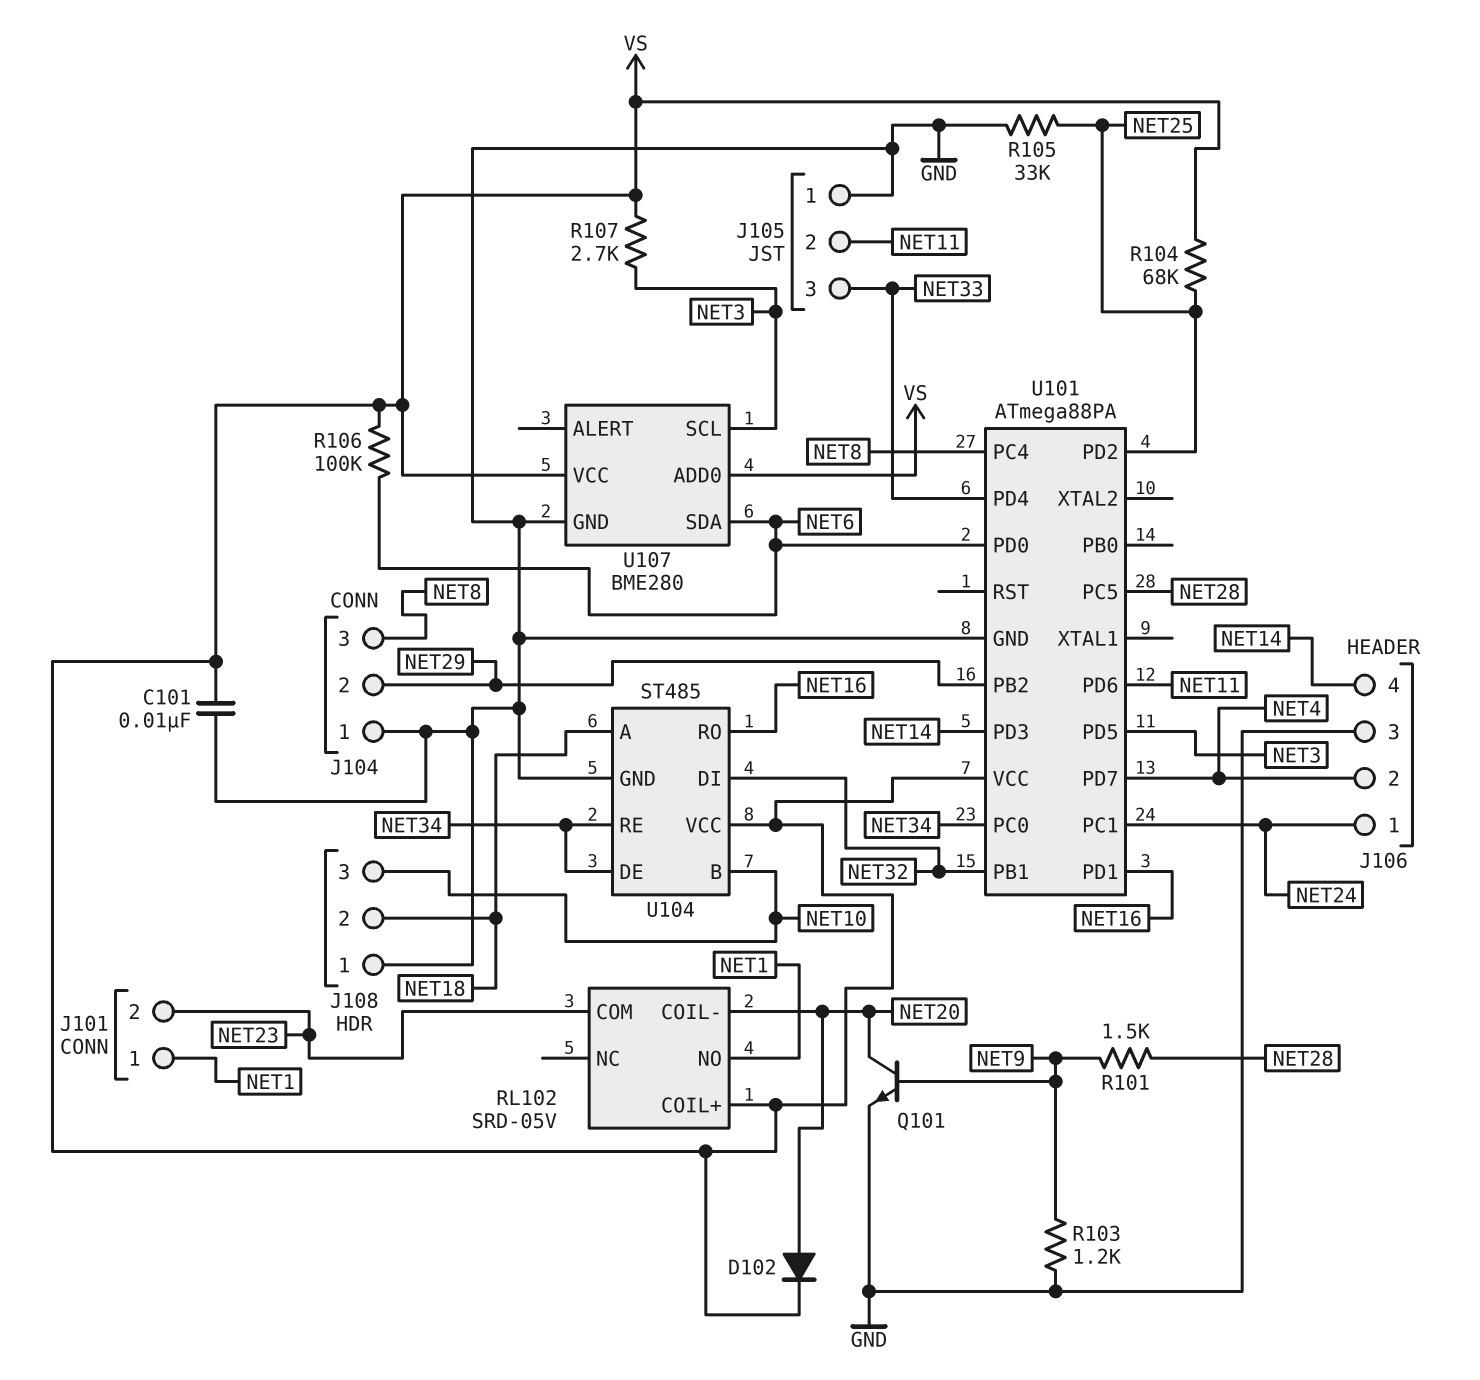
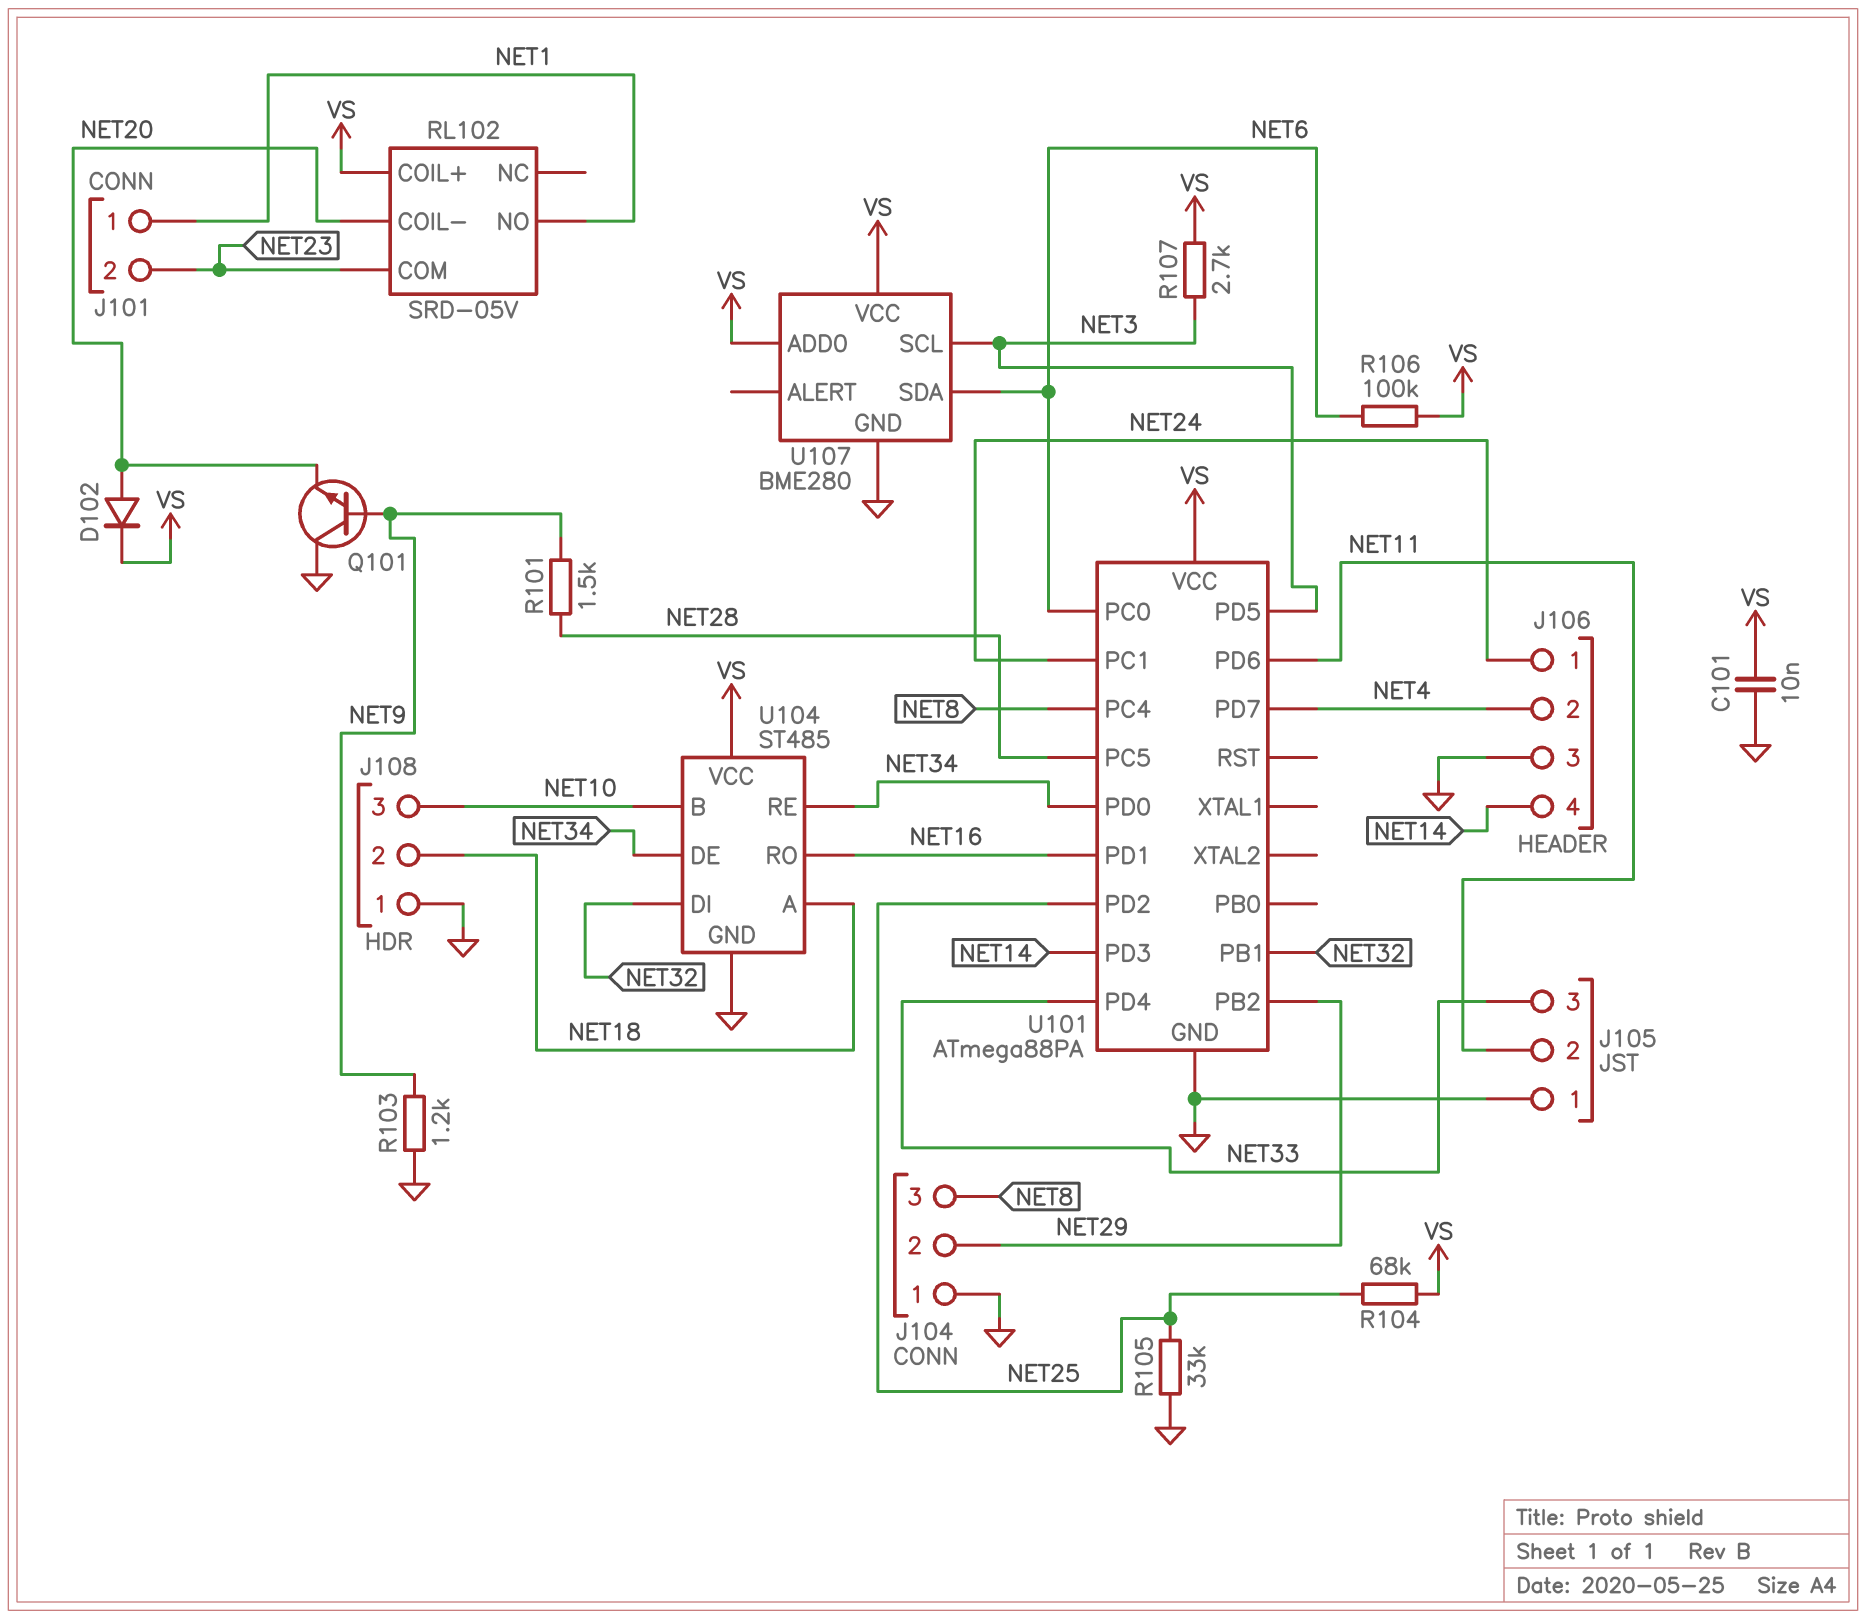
Q101: NPN (B NET9, C NET20, E GND) -> NPN (B NET9, C GND, E NET20)
U101 pin PC0: NET34 -> NET6
U101 pin PD0: NET6 -> NET34

